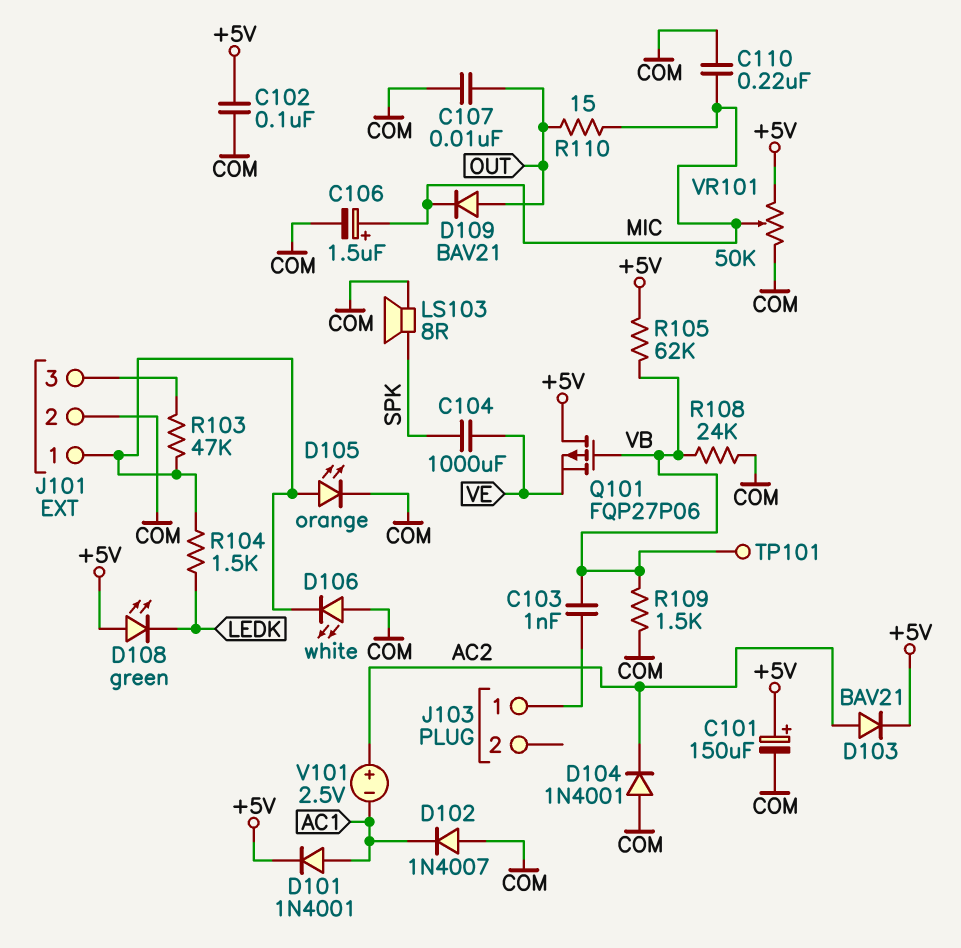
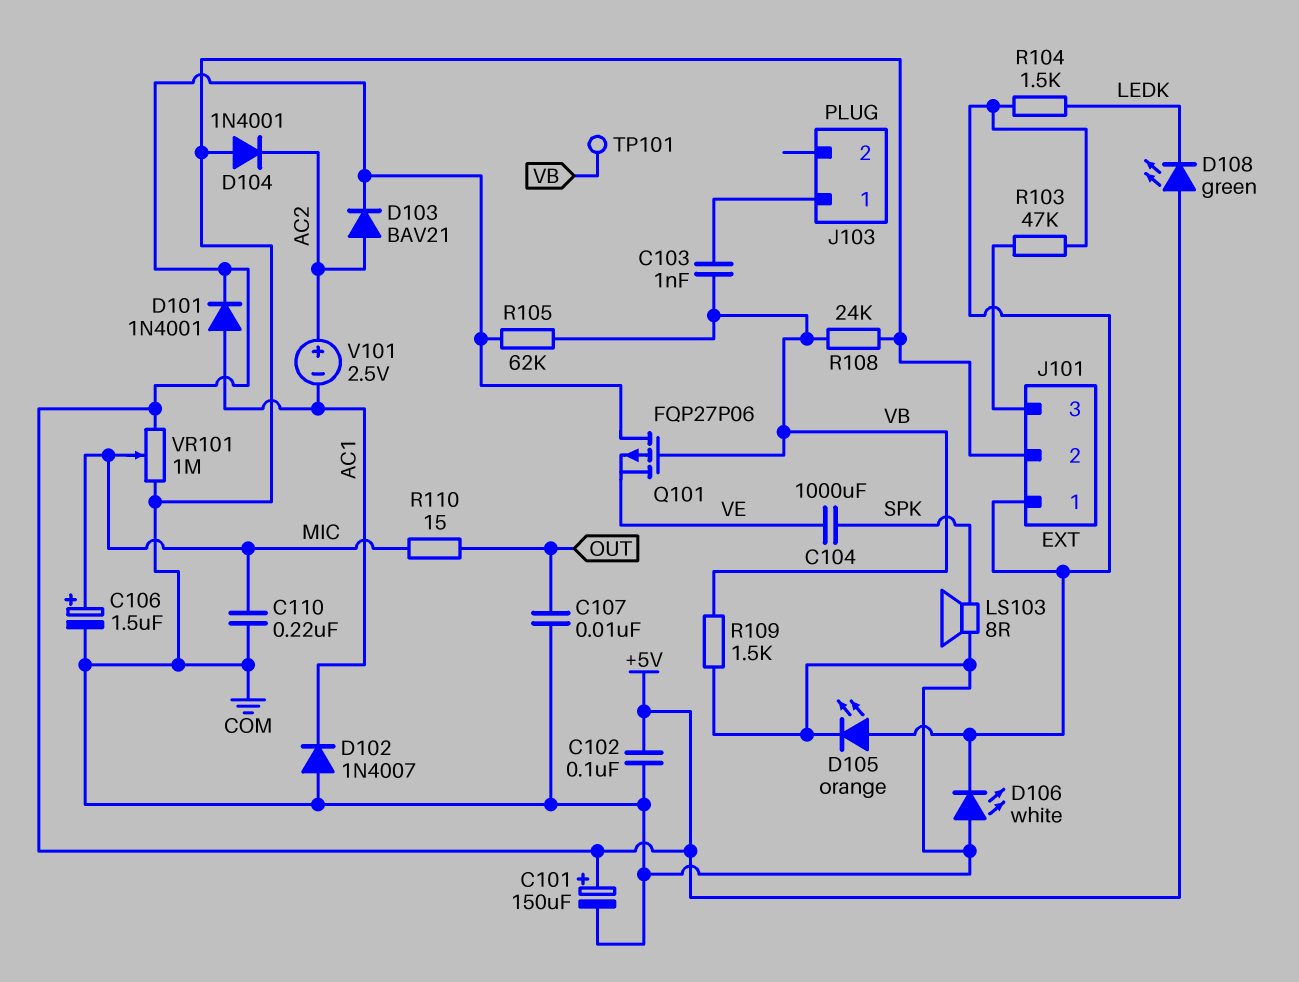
D109: diode BAV21 (A OUT, K MIC) -> none
VR101: 50k (+5V, COM, wiper MIC) -> 1M (+5V, COM, wiper MIC)

